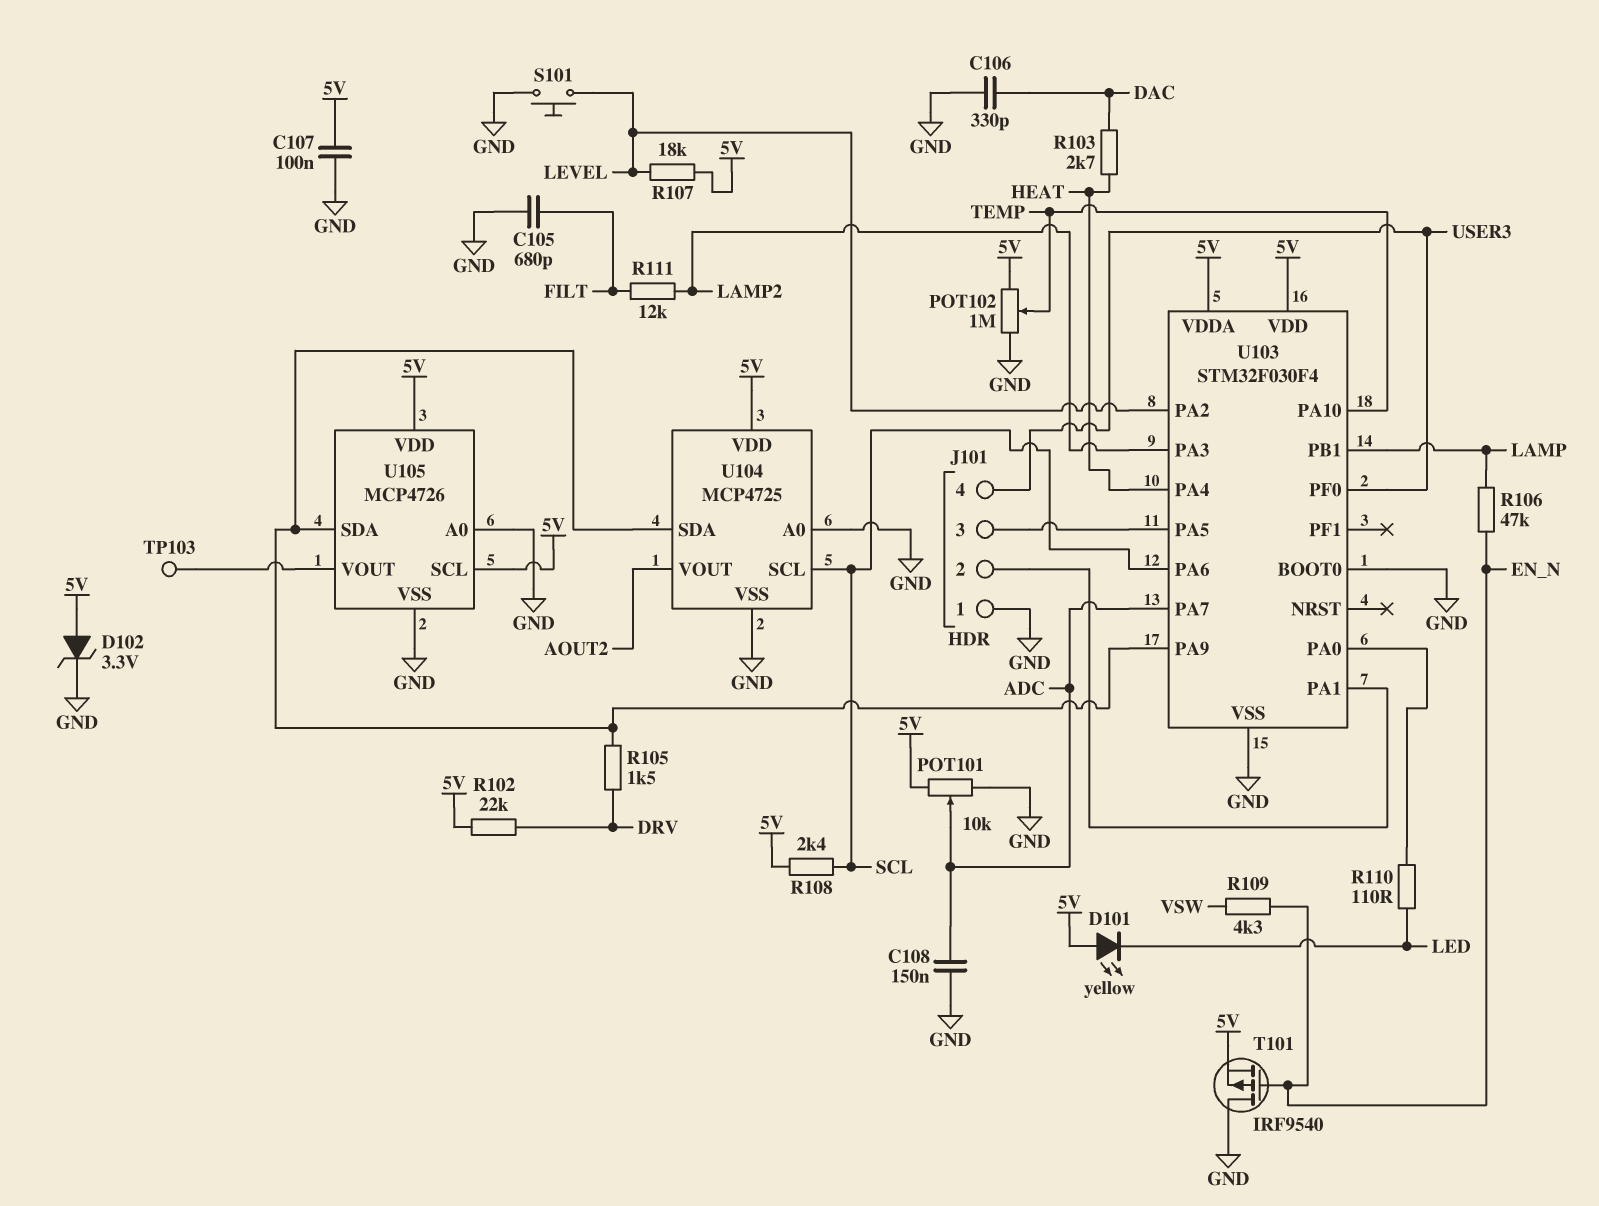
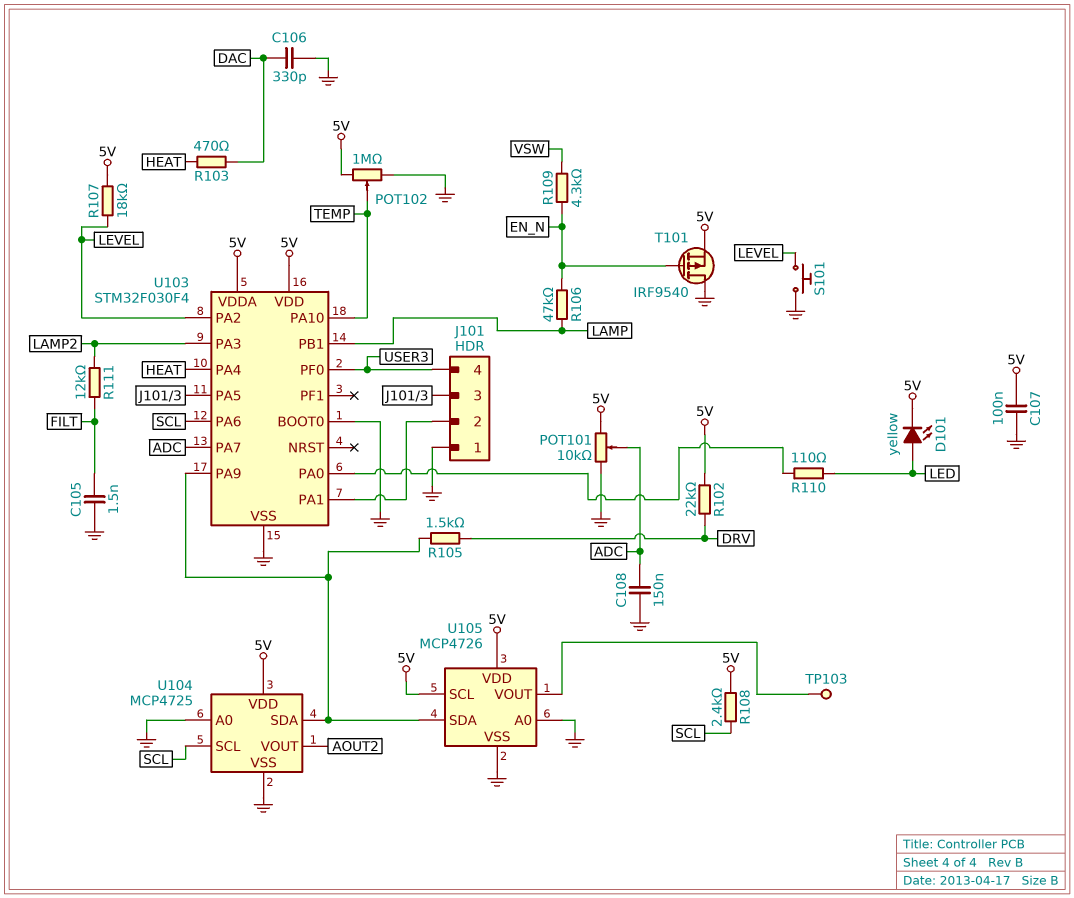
C105: 680pF (FILT, GND) -> 1.5nF (FILT, GND)
D101: LED yellow (A 5V, K LED) -> LED yellow (A LED, K 5V)
D102: zener 3.3V (A 5V, K GND) -> none
R103: 2.7k (DAC, HEAT) -> 470 (DAC, HEAT)

